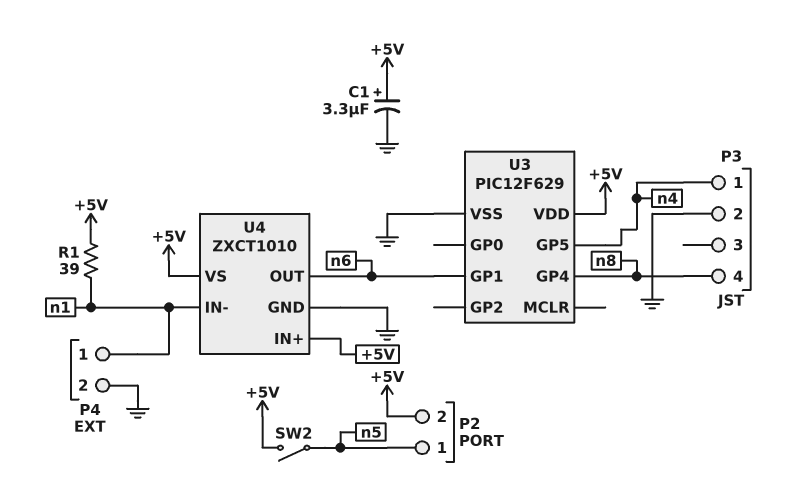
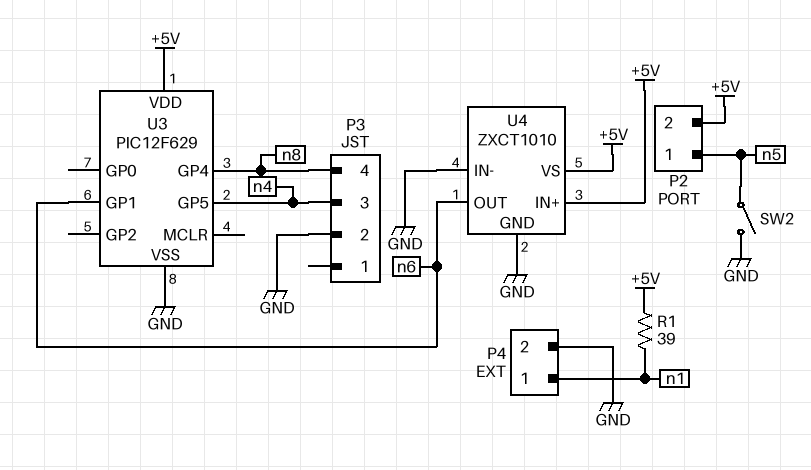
C1: 3.3uF (plus +5V, minus GND) -> none
P3 pin 1: n4 -> none
P3 pin 3: none -> n4
SW2: switch (+5V, n5) -> switch (GND, n5)
U4 pin IN-: n1 -> GND

